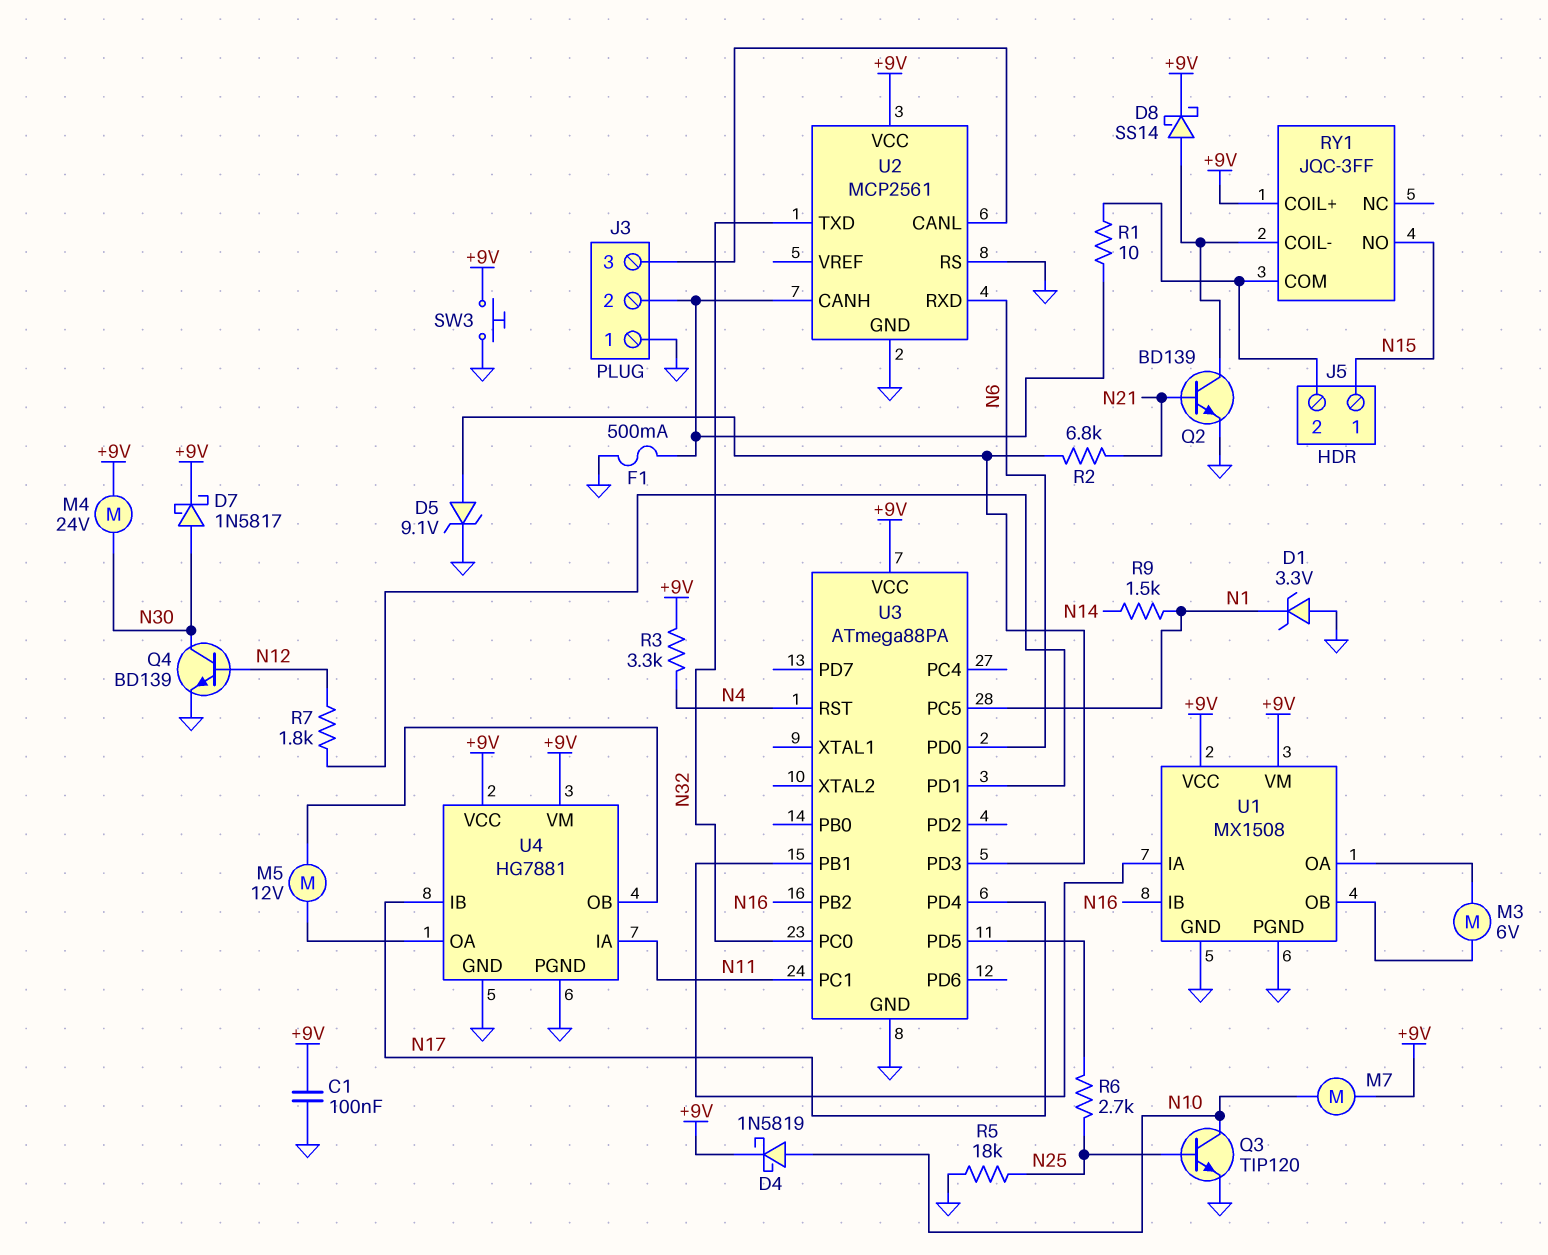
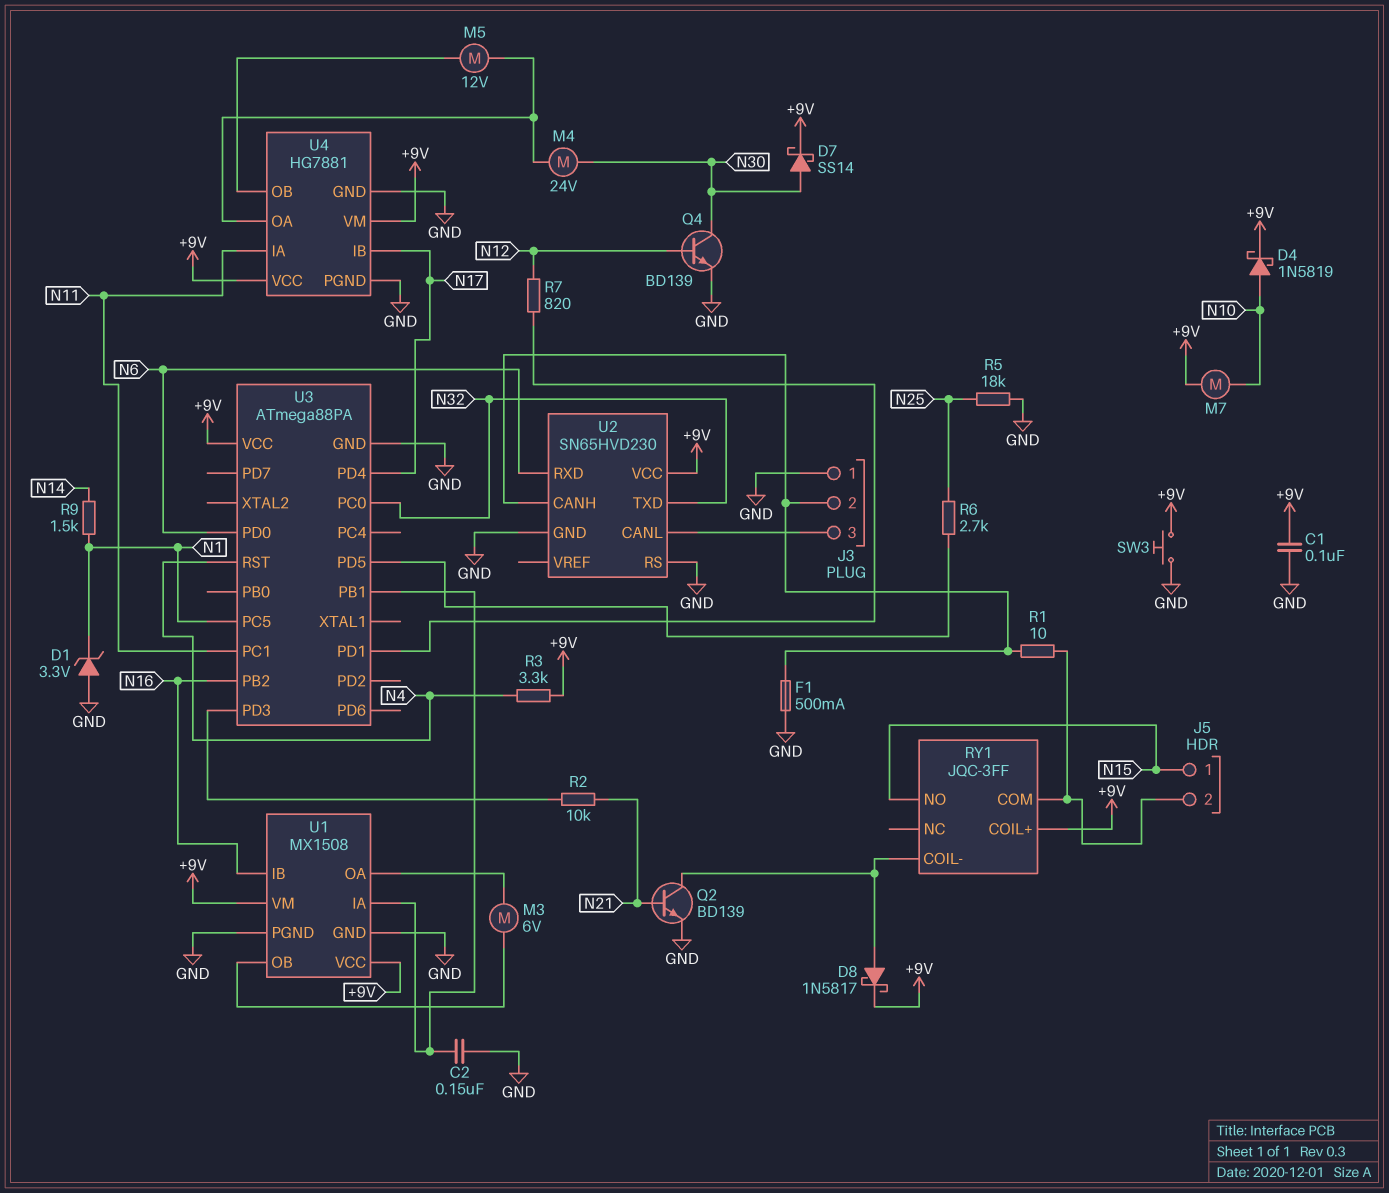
C2: none -> 150nF (GND, U1/IA)
D5: zener 9.1V (A U3/PD3, K GND) -> none
D7: schottky 1N5817 (A N30, K +9V) -> schottky SS14 (A N30, K +9V)
D8: schottky SS14 (A RY1/COIL-, K +9V) -> schottky 1N5817 (A RY1/COIL-, K +9V)
M4: motor 24V (+9V, N30) -> motor 24V (N30, U4/OA)
Q3: NPN TIP120 (B N25, C N10, E GND) -> none
R2: 6.8k (N21, U3/PD3) -> 10k (N21, U3/PD3)
R7: 1.8k (N12, U3/PD1) -> 820 (N12, U3/PD1)
U2: MCP2561 -> SN65HVD230

